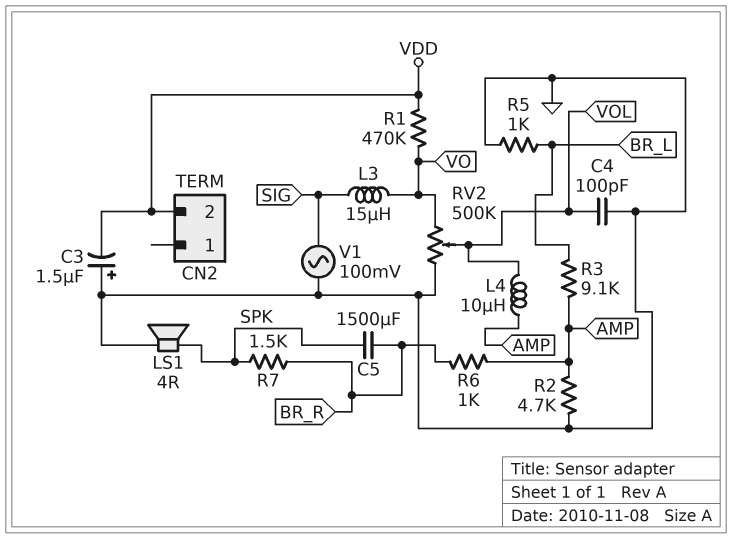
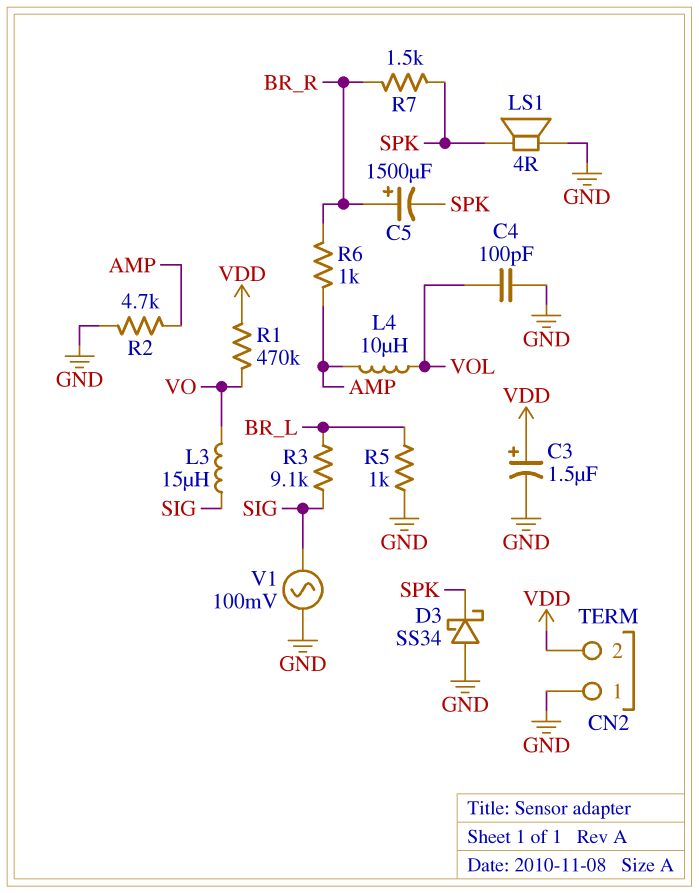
C3: 1.5uF (plus GND, minus VDD) -> 1.5uF (plus VDD, minus GND)
C5: 1500uF (BR_R, SPK) -> 1500uF (plus BR_R, minus SPK)
CN2 pin 1: none -> GND
D3: none -> schottky SS34 (A GND, K SPK)
R3: 9.1k (AMP, BR_L) -> 9.1k (BR_L, SIG)
RV2: 500k (GND, VO, wiper VOL) -> none

